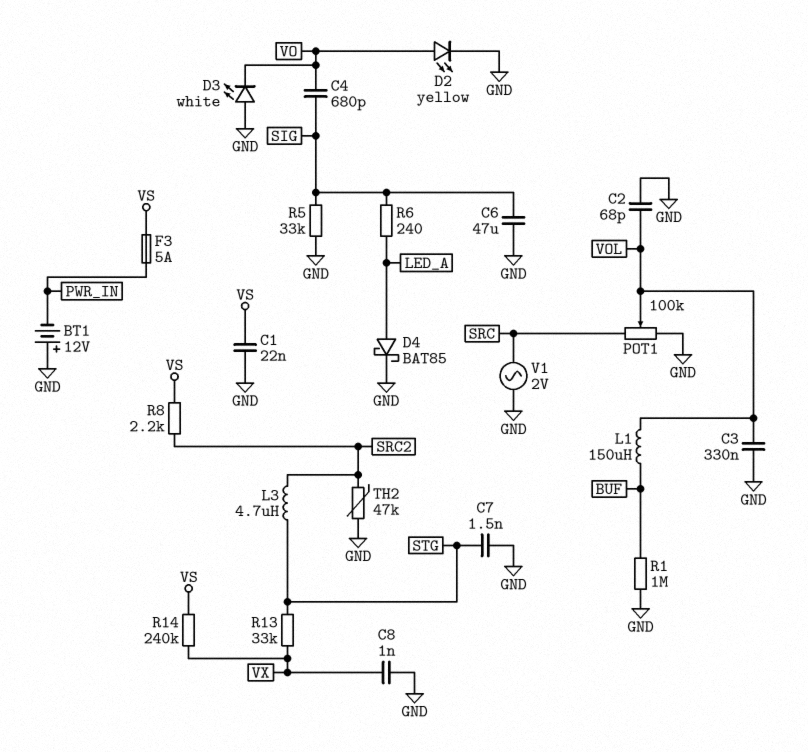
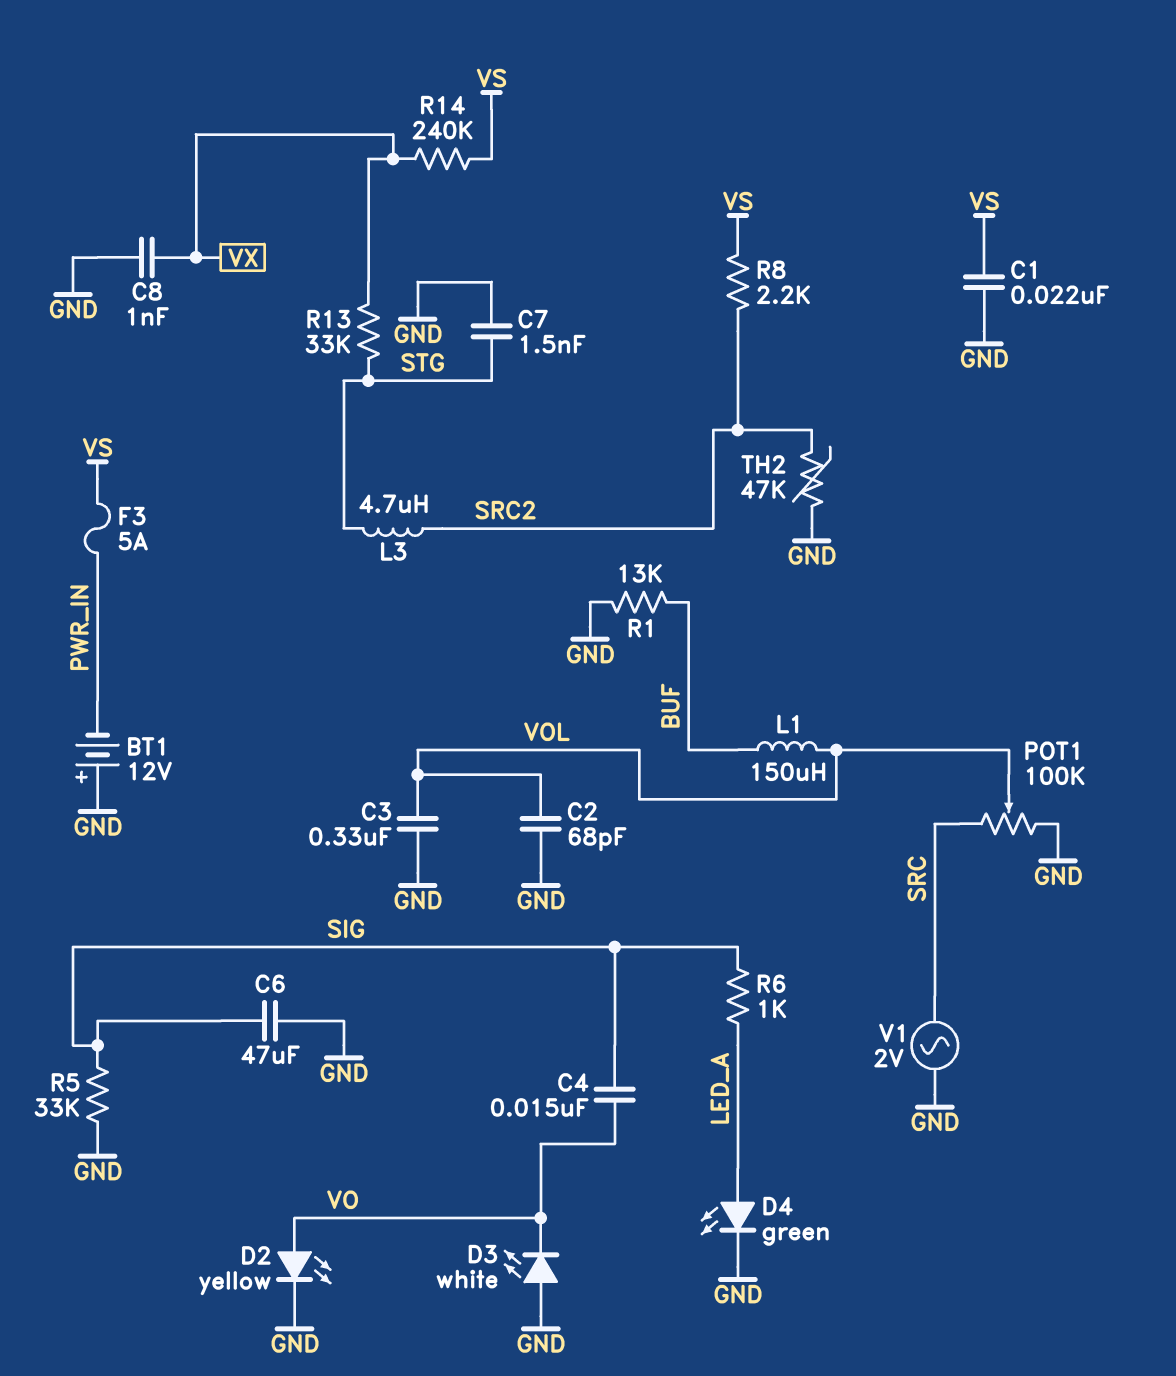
C4: 680pF (SIG, VO) -> 15nF (SIG, VO)
D4: schottky BAT85 (A LED_A, K GND) -> LED green (A LED_A, K GND)
R1: 1M (BUF, GND) -> 13k (BUF, GND)
R6: 240 (LED_A, SIG) -> 1k (LED_A, SIG)

